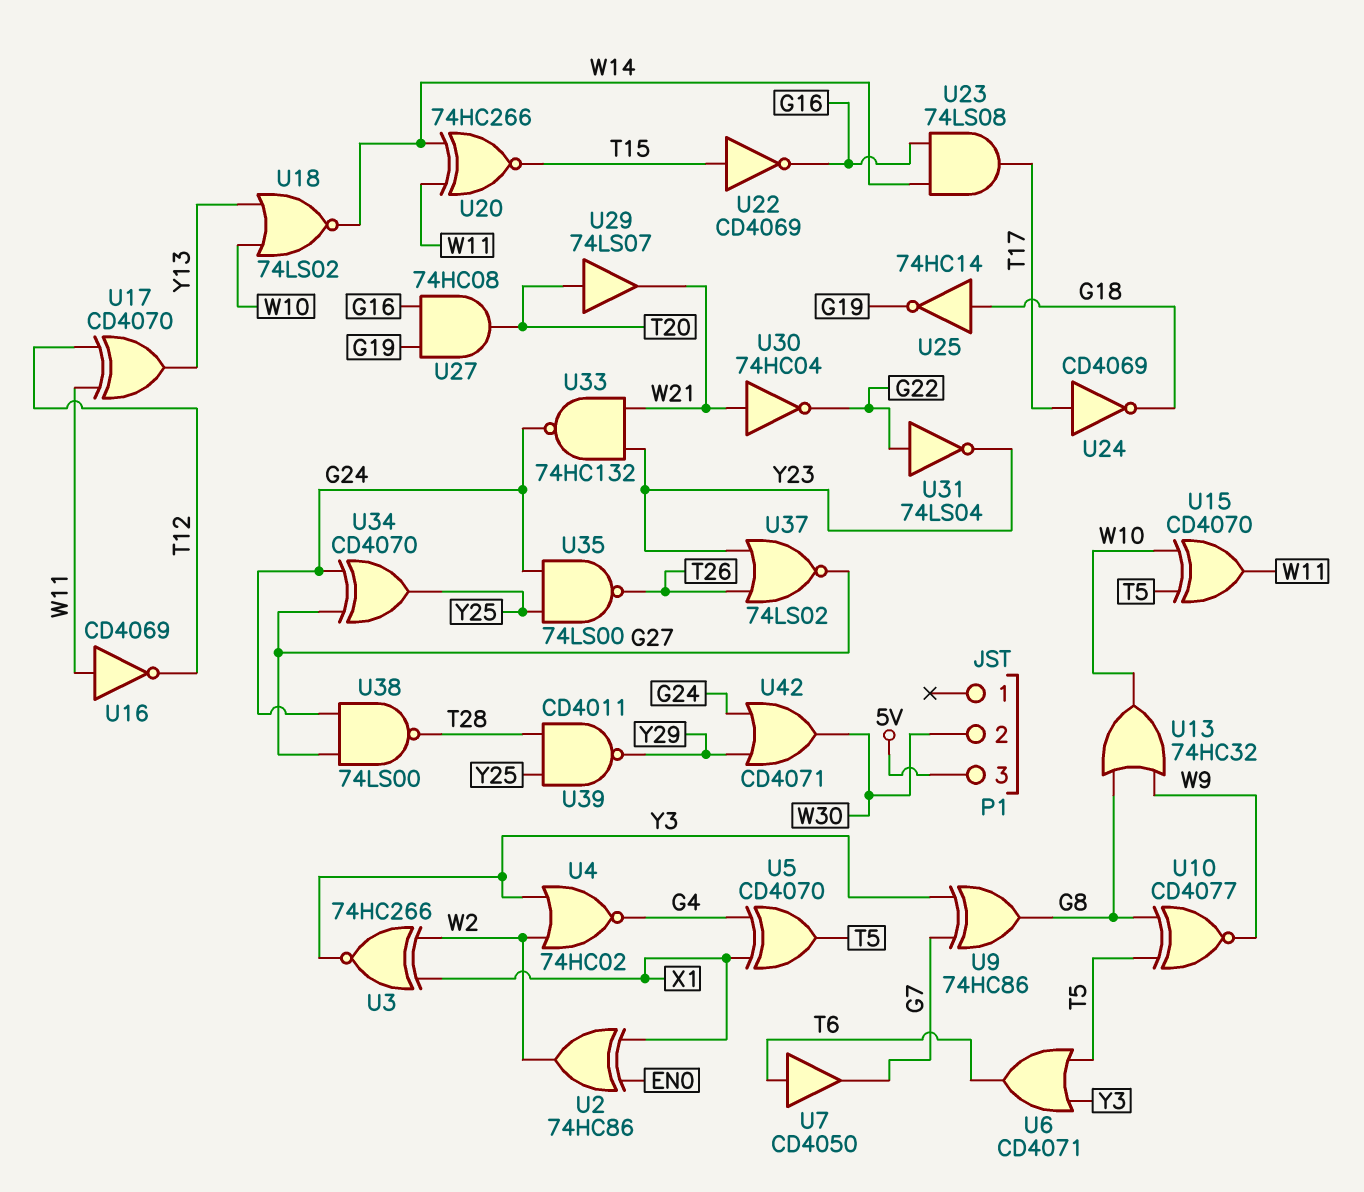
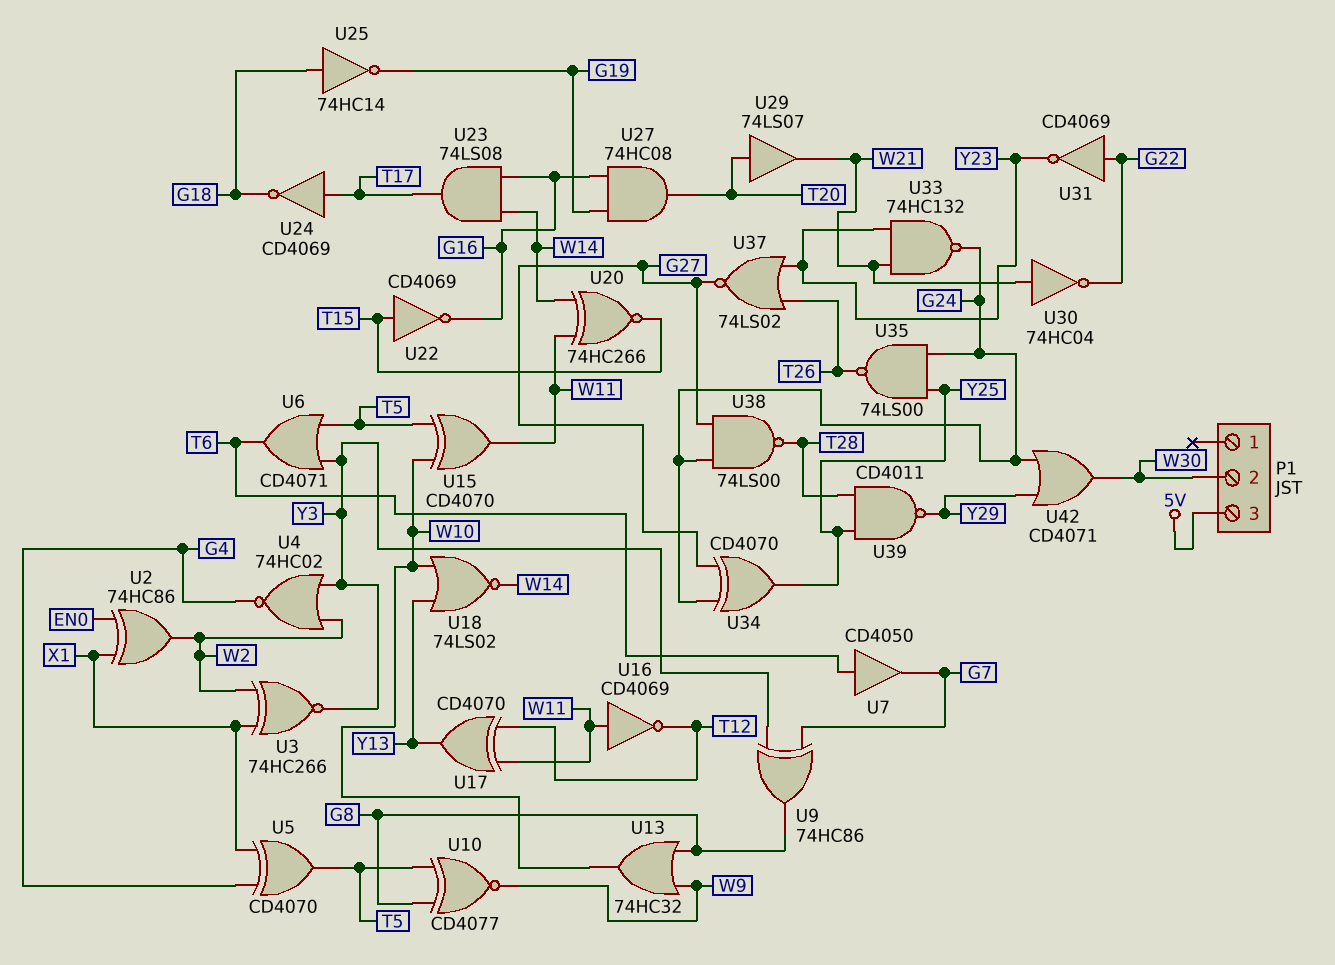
U31: NOT 74LS04 (in G22, out Y23) -> NOT CD4069 (in G22, out Y23)

